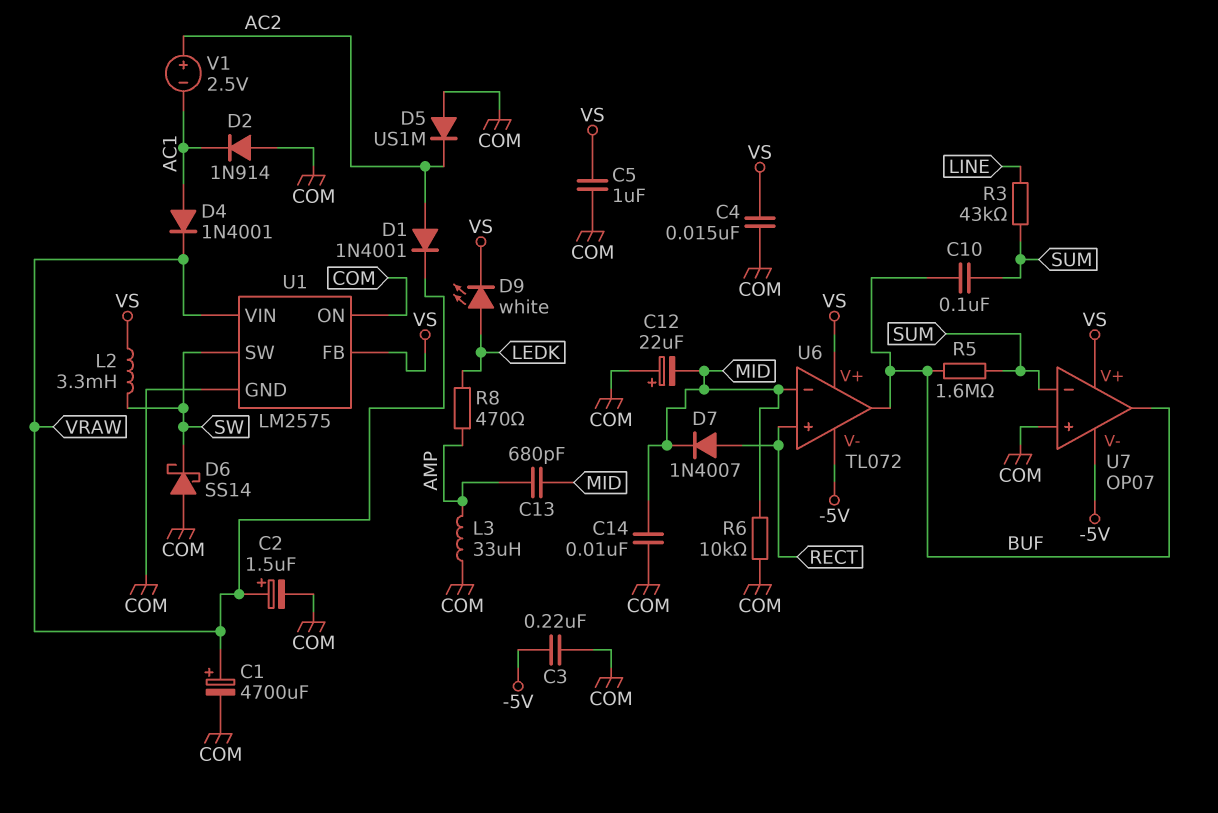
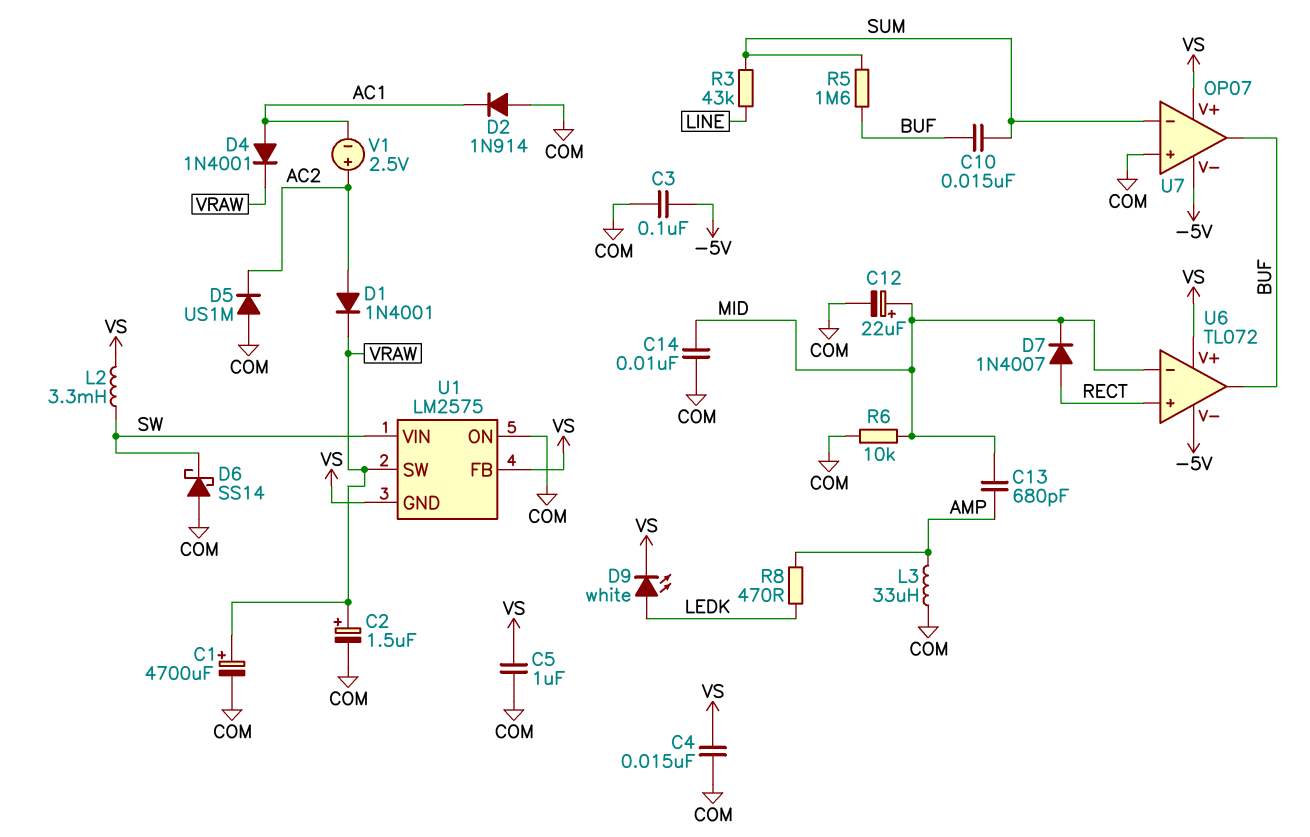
C3: 220nF (-5V, COM) -> 100nF (-5V, COM)
C10: 100nF (BUF, SUM) -> 15nF (BUF, SUM)
C12: 22uF (plus COM, minus MID) -> 22uF (plus MID, minus COM)
U1 pin GND: COM -> VS
U1 pin SW: SW -> VRAW
U1 pin VIN: VRAW -> SW

